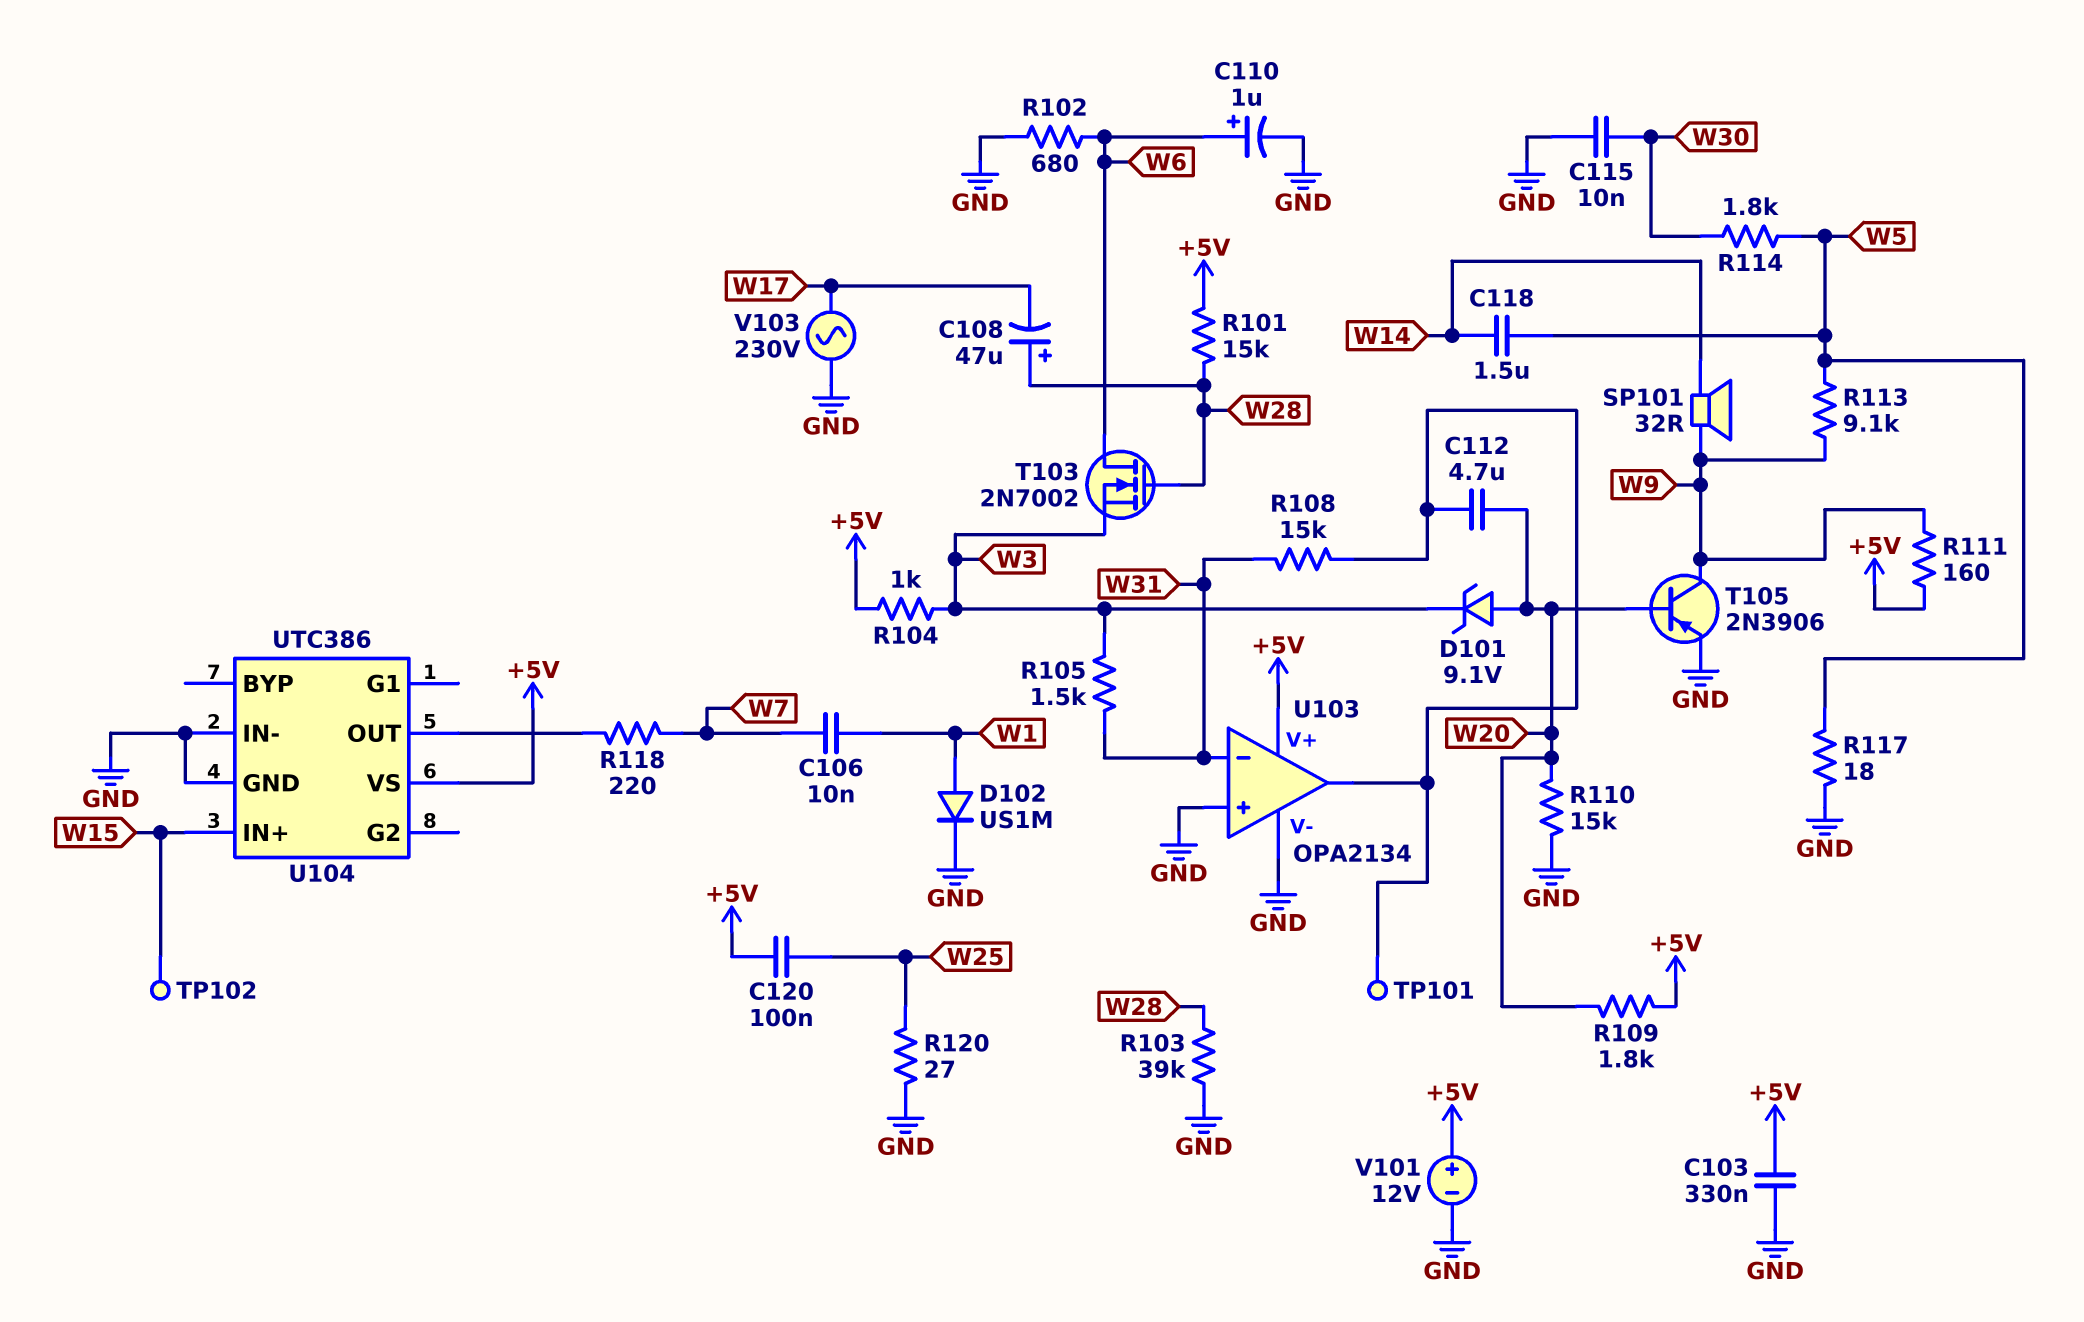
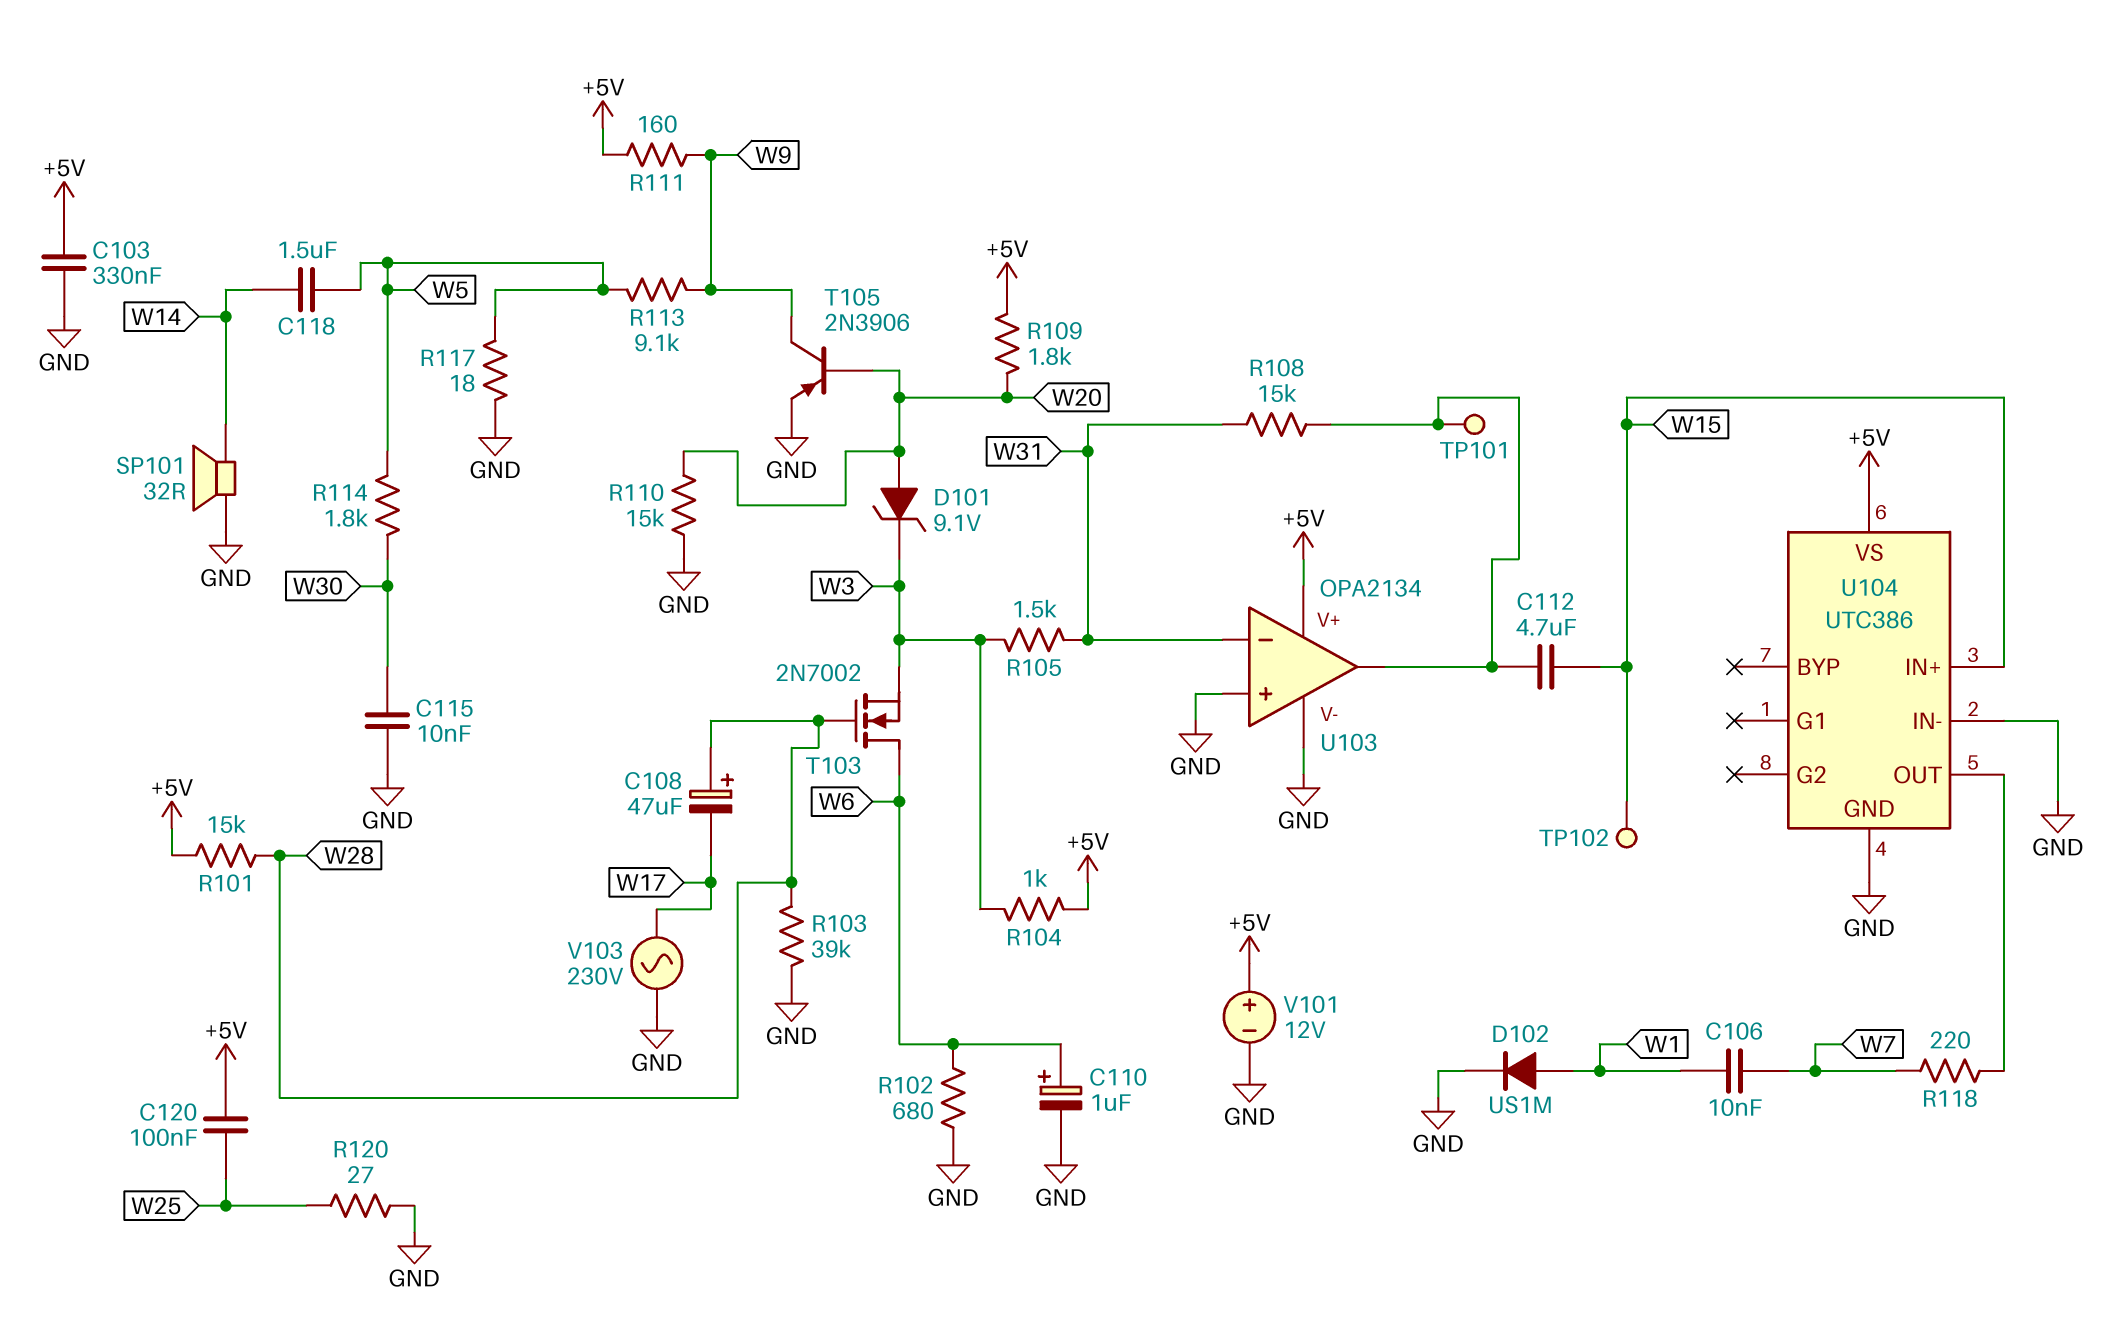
C112: 4.7uF (U103/out, W20) -> 4.7uF (U103/out, W15)
SP101: speaker 32R (W9, W14) -> speaker 32R (GND, W14)

